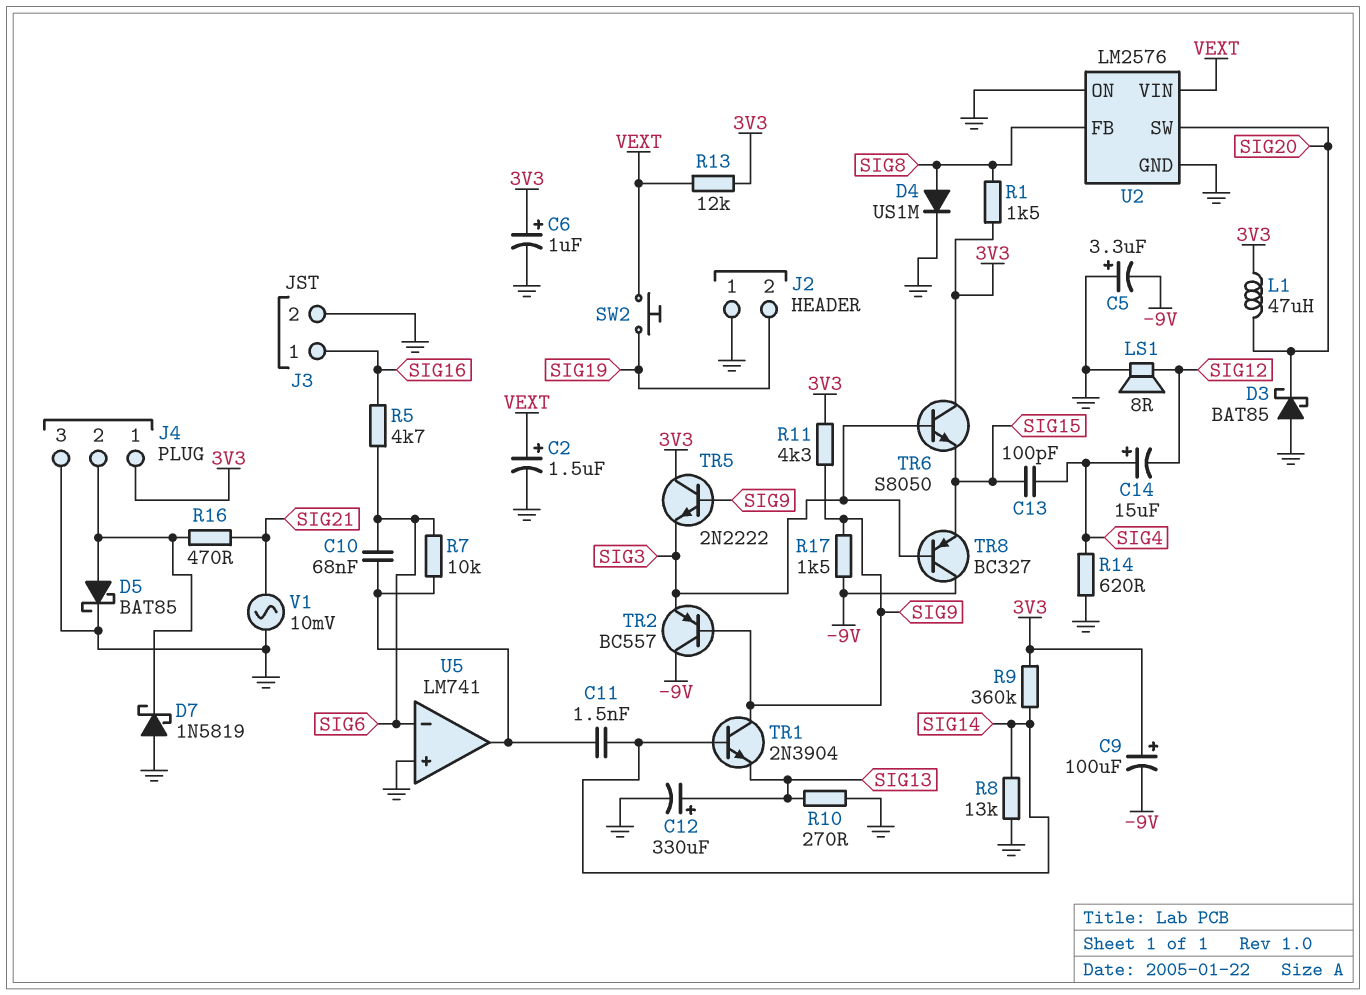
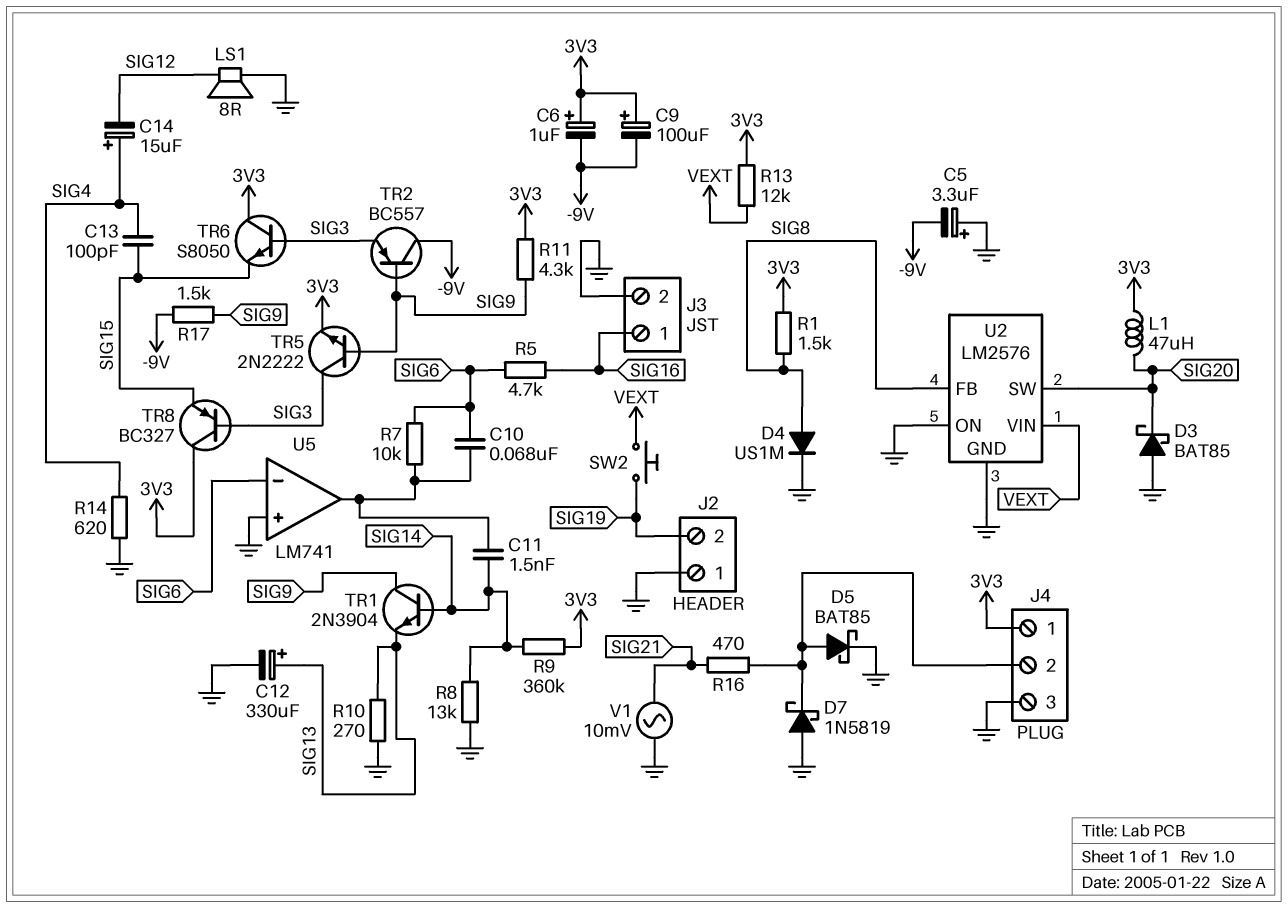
C2: 1.5uF (plus VEXT, minus GND) -> none
C6: 1uF (plus 3V3, minus GND) -> 1uF (plus 3V3, minus -9V)
TR5: NPN 2N2222 (B SIG9, C 3V3, E SIG3) -> NPN 2N2222 (B SIG9, C SIG3, E 3V3)
TR8: PNP BC327 (B SIG3, C -9V, E SIG15) -> PNP BC327 (B SIG3, C 3V3, E SIG15)

